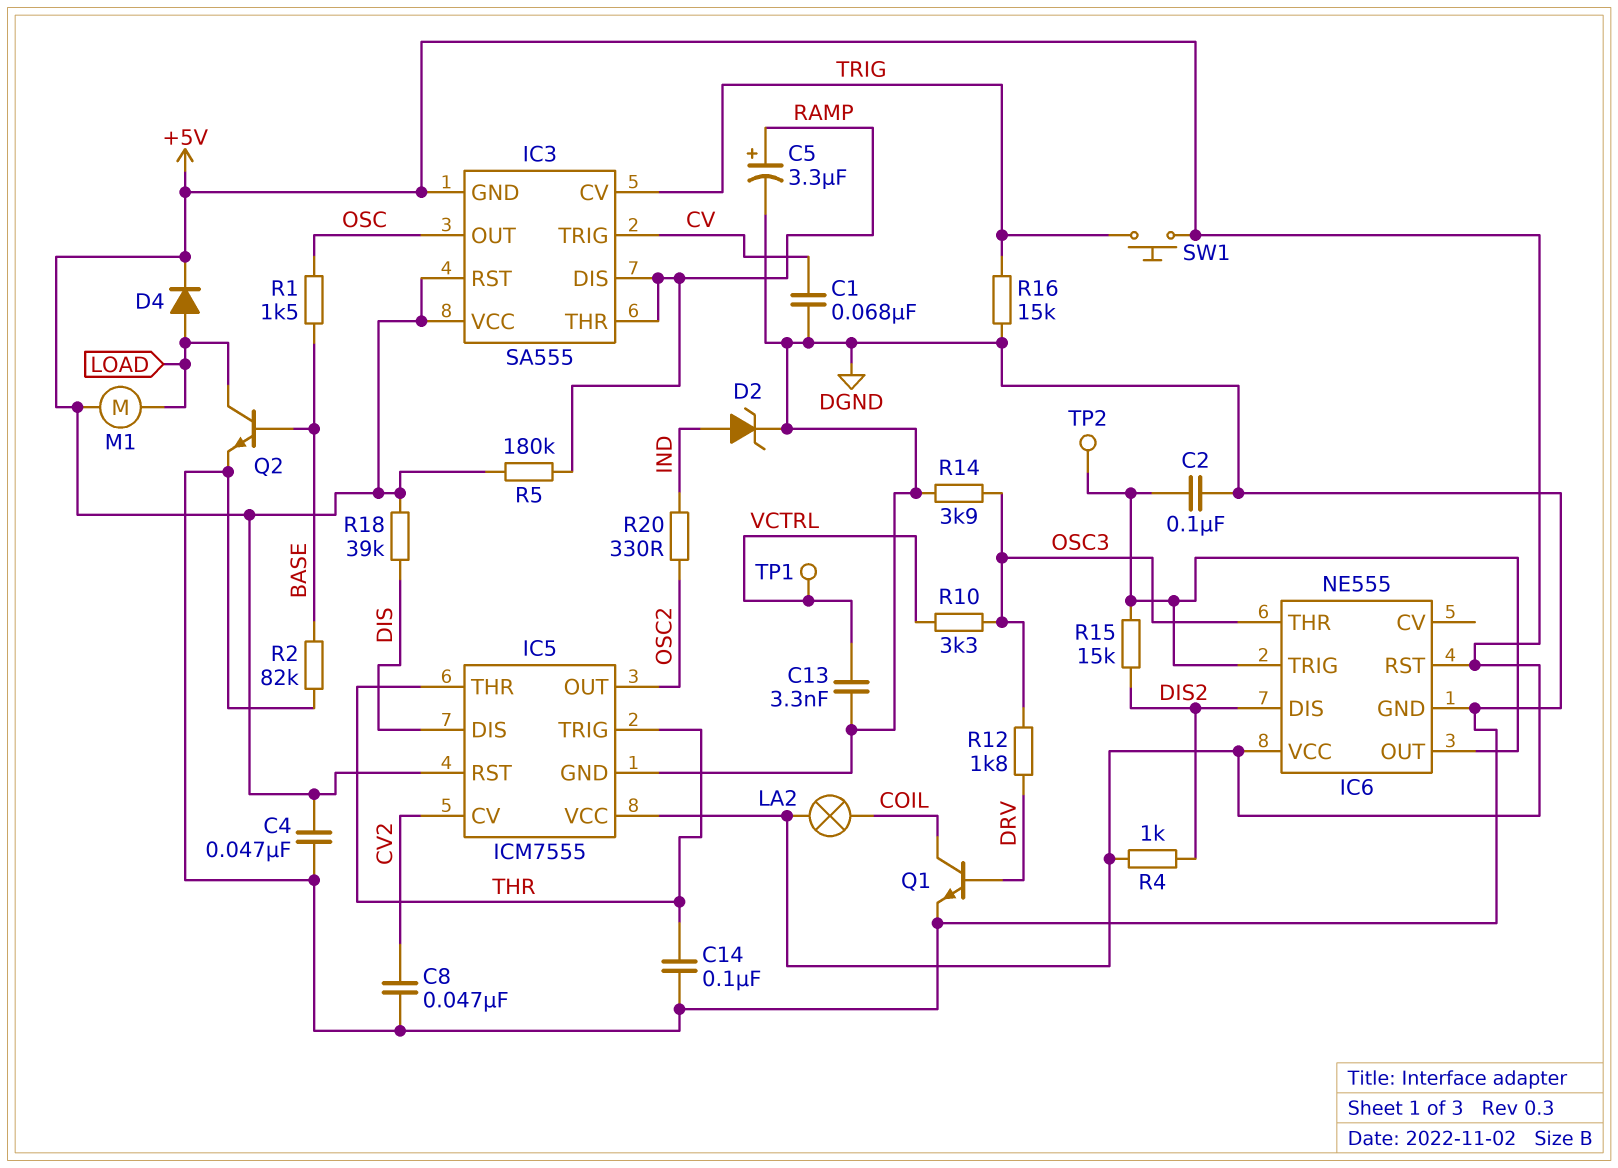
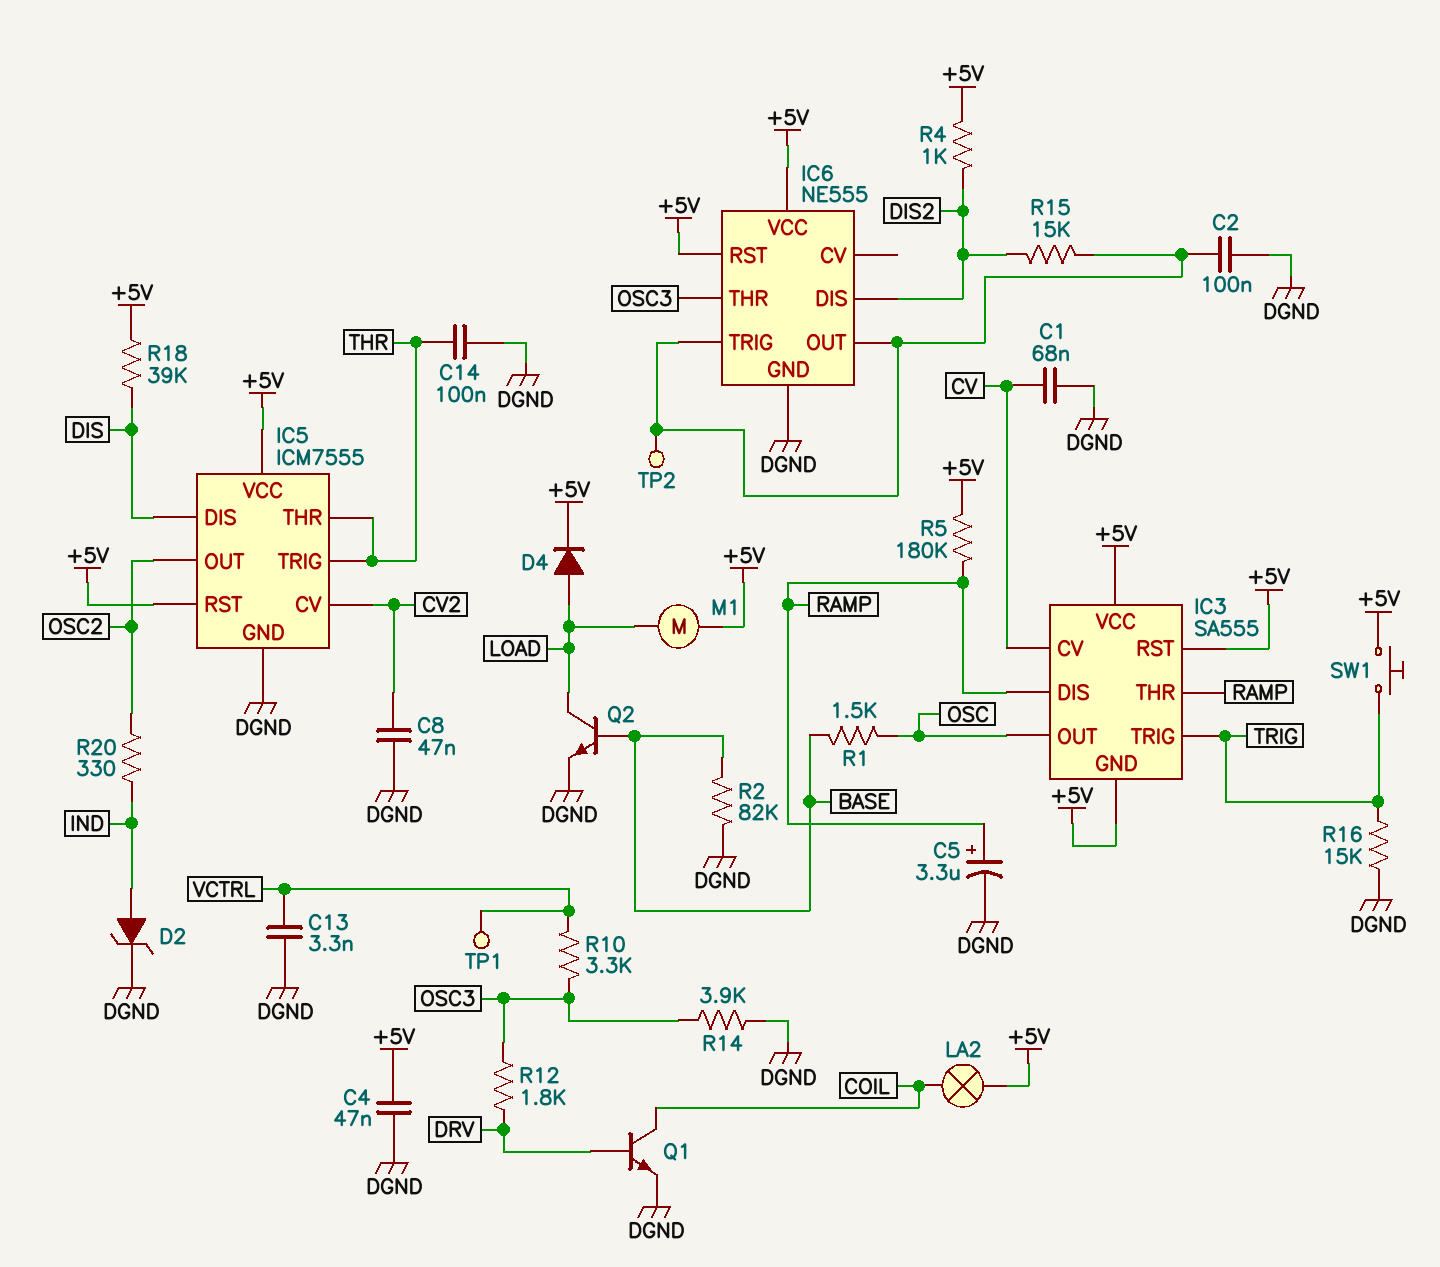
IC3 pin CV: TRIG -> CV
IC3 pin TRIG: CV -> TRIG

